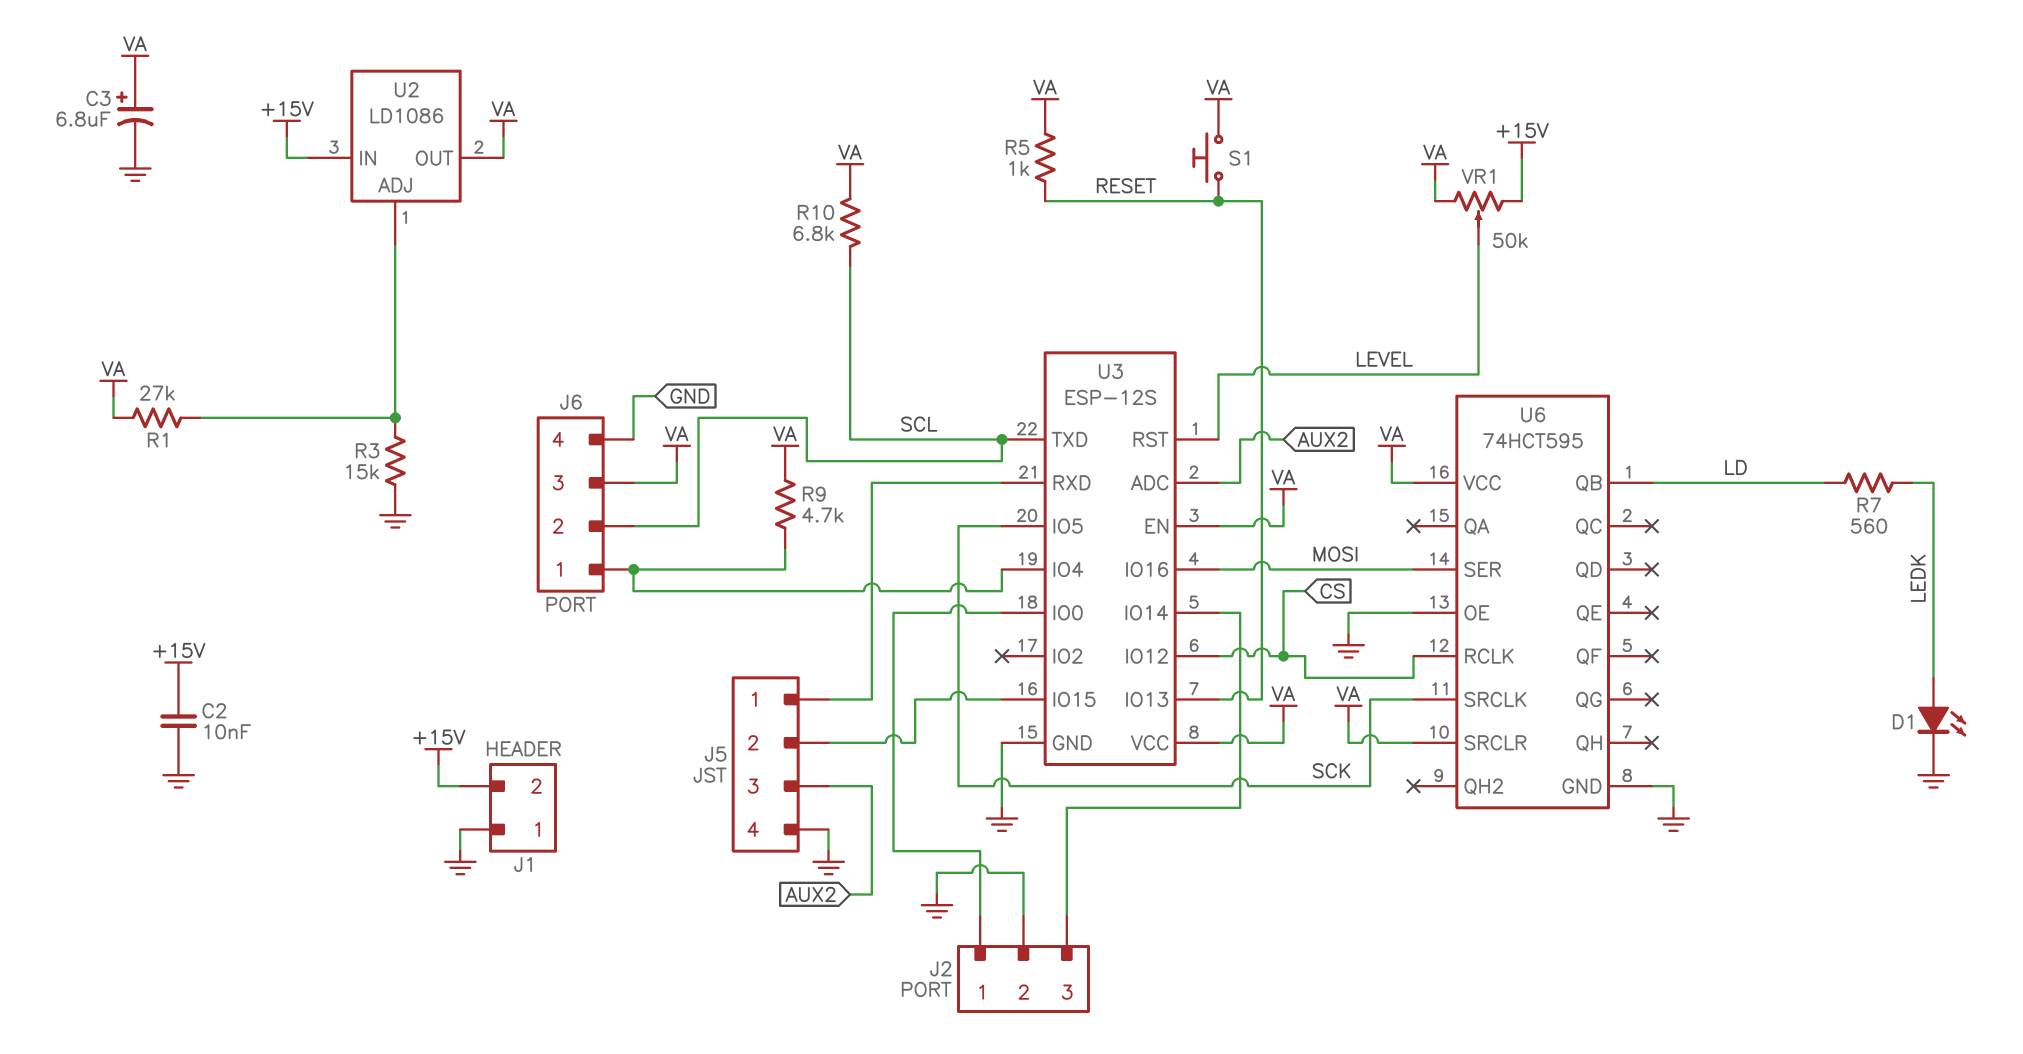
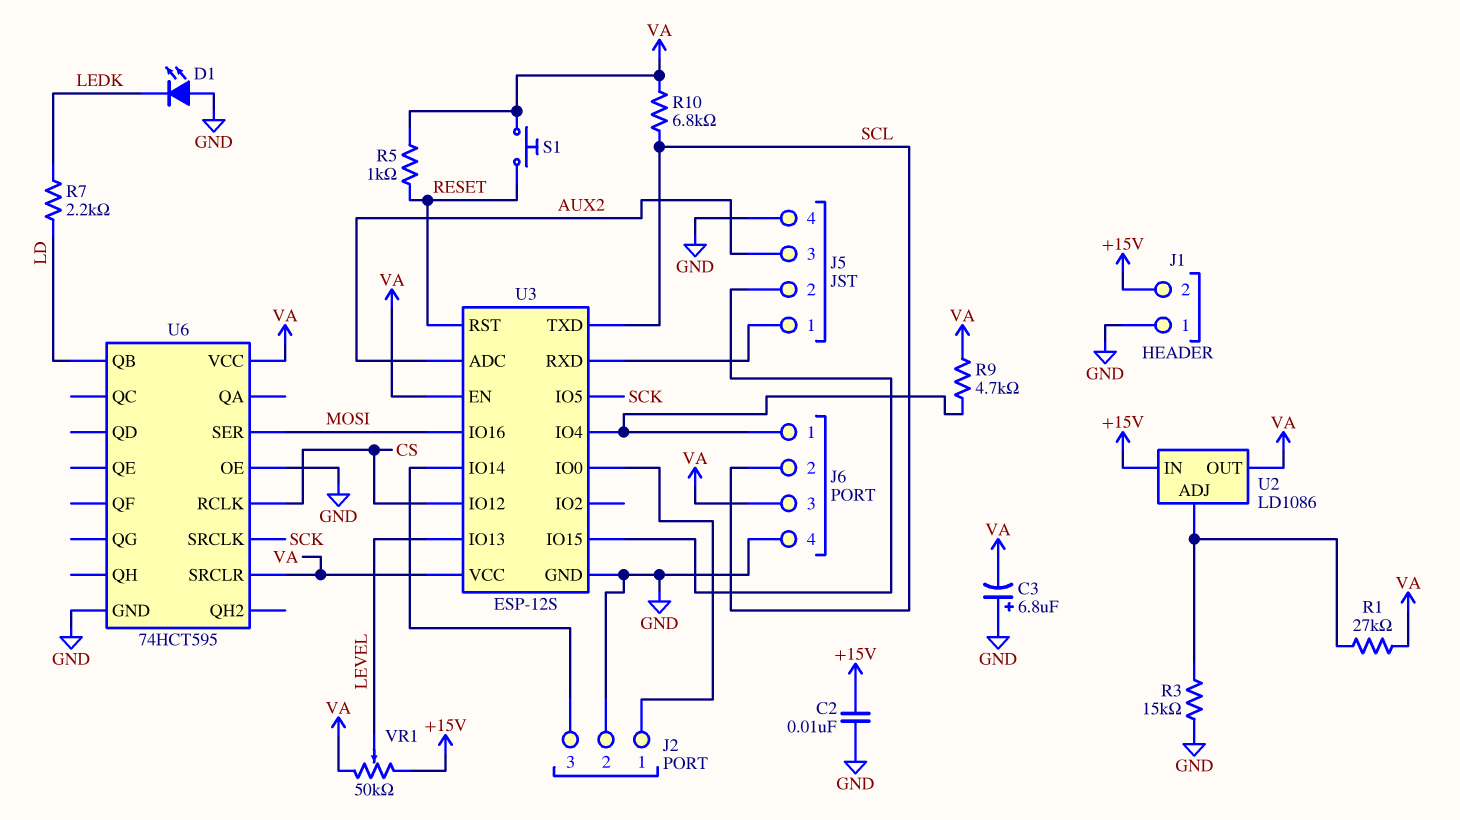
C3: 6.8uF (plus VA, minus GND) -> 6.8uF (plus GND, minus VA)
D1: LED (A LEDK, K GND) -> LED (A GND, K LEDK)
R7: 560 (LD, LEDK) -> 2.2k (LD, LEDK)
U3 pin IO13: RESET -> LEVEL
U3 pin RST: LEVEL -> RESET

